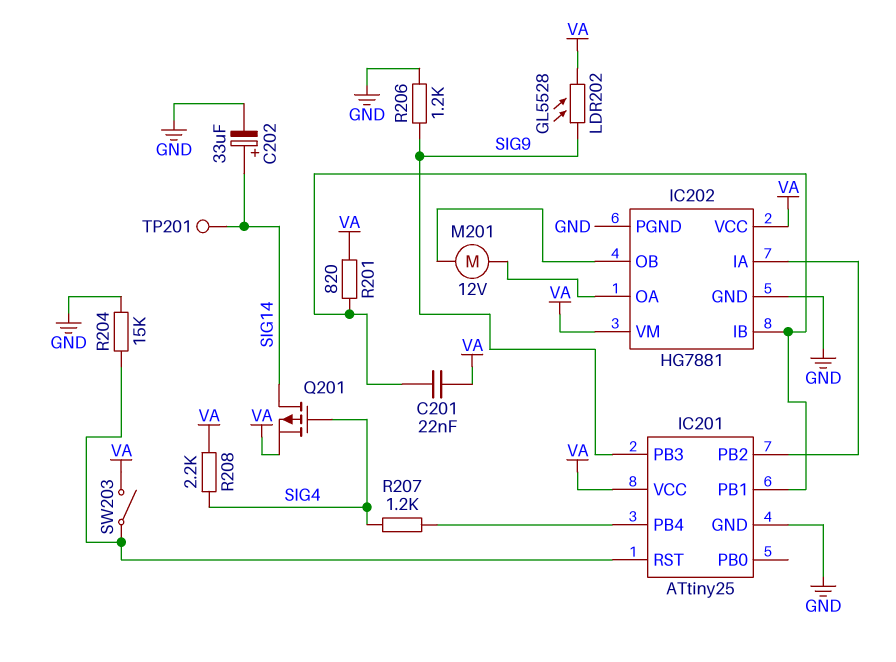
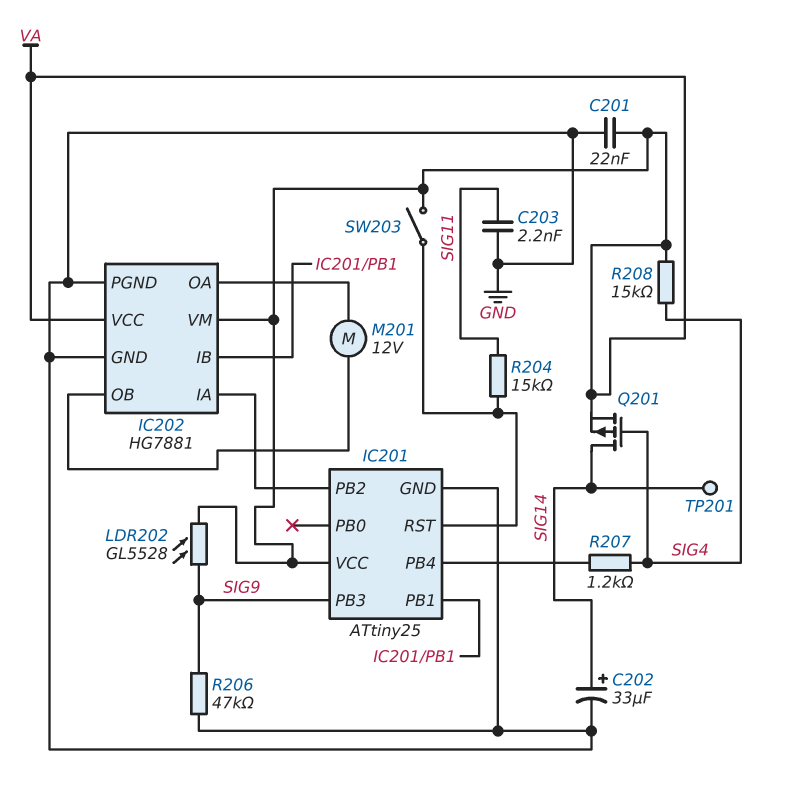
C201: 22nF (IC201/PB1, VA) -> 22nF (GND, VA)
C203: none -> 2.2nF (GND, SIG11)
R201: 820 (IC201/PB1, VA) -> none
R204: 15k (GND, IC201/RST) -> 15k (IC201/RST, SIG11)
R206: 1.2k (GND, SIG9) -> 47k (GND, SIG9)
R208: 2.2k (SIG4, VA) -> 15k (SIG4, VA)

